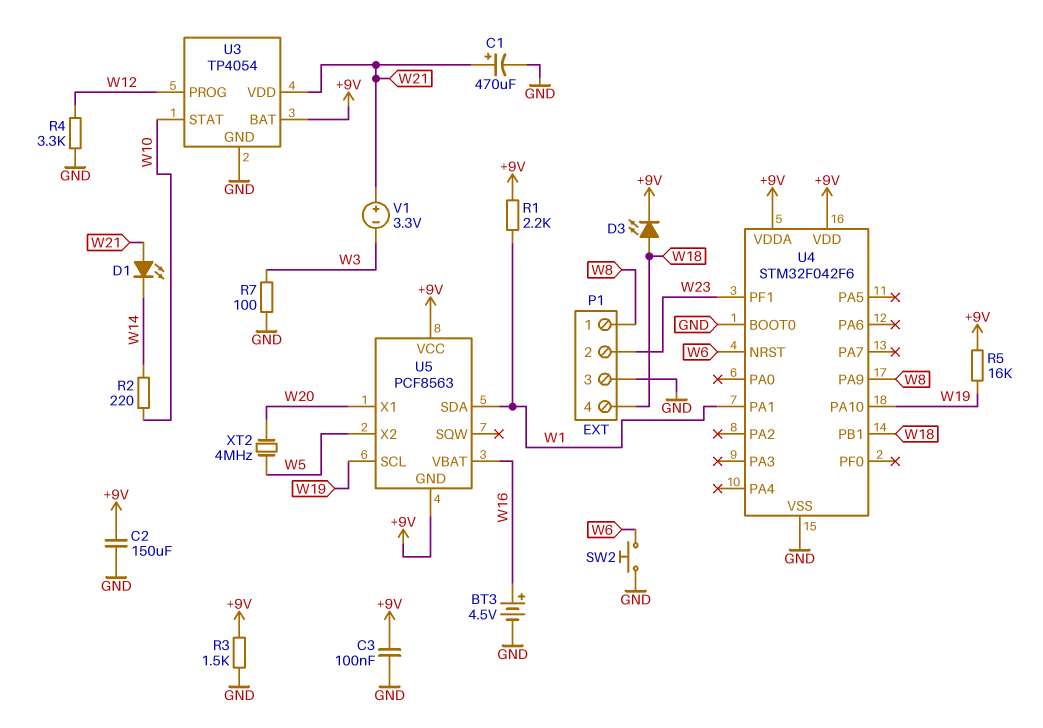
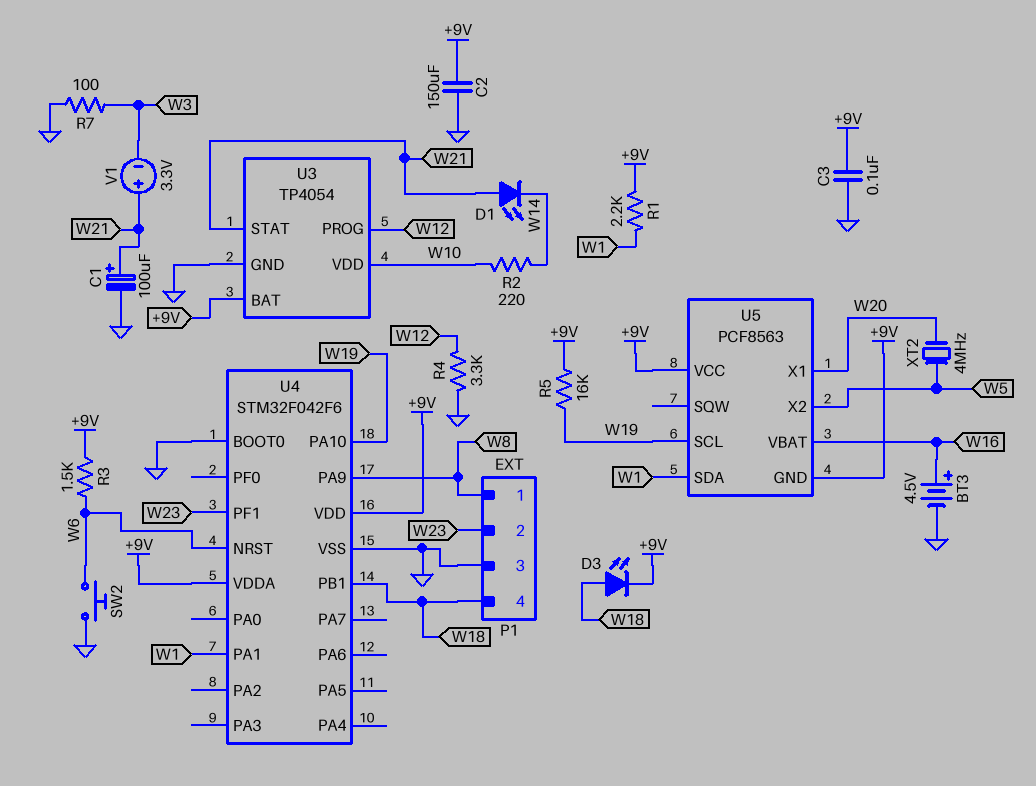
C1: 470uF (plus W21, minus GND) -> 100uF (plus W21, minus GND)
R3: 1.5k (+9V, GND) -> 1.5k (+9V, W6)
U3 pin STAT: W10 -> W21
U3 pin VDD: W21 -> W10

